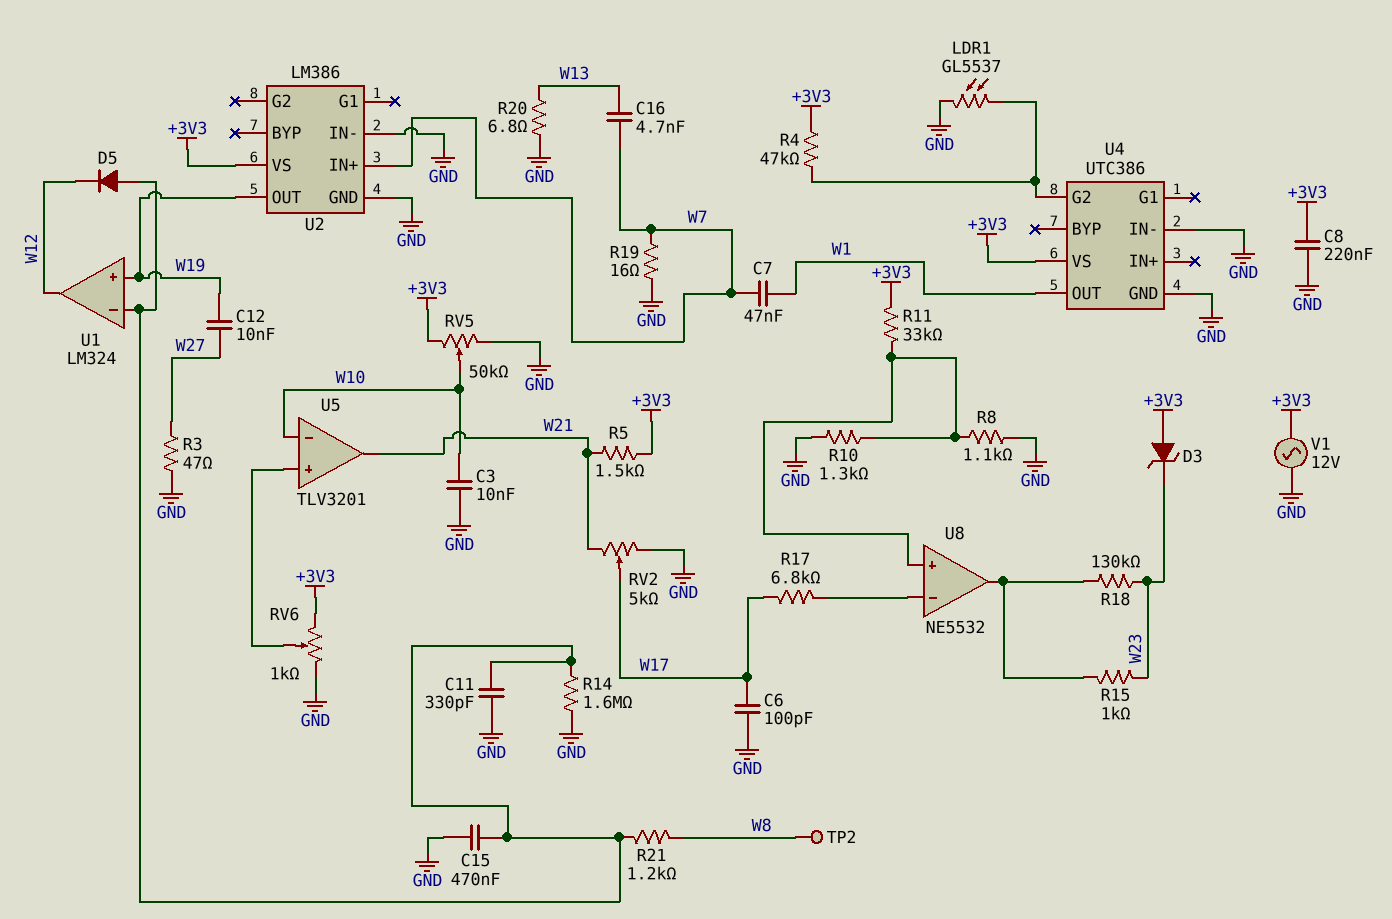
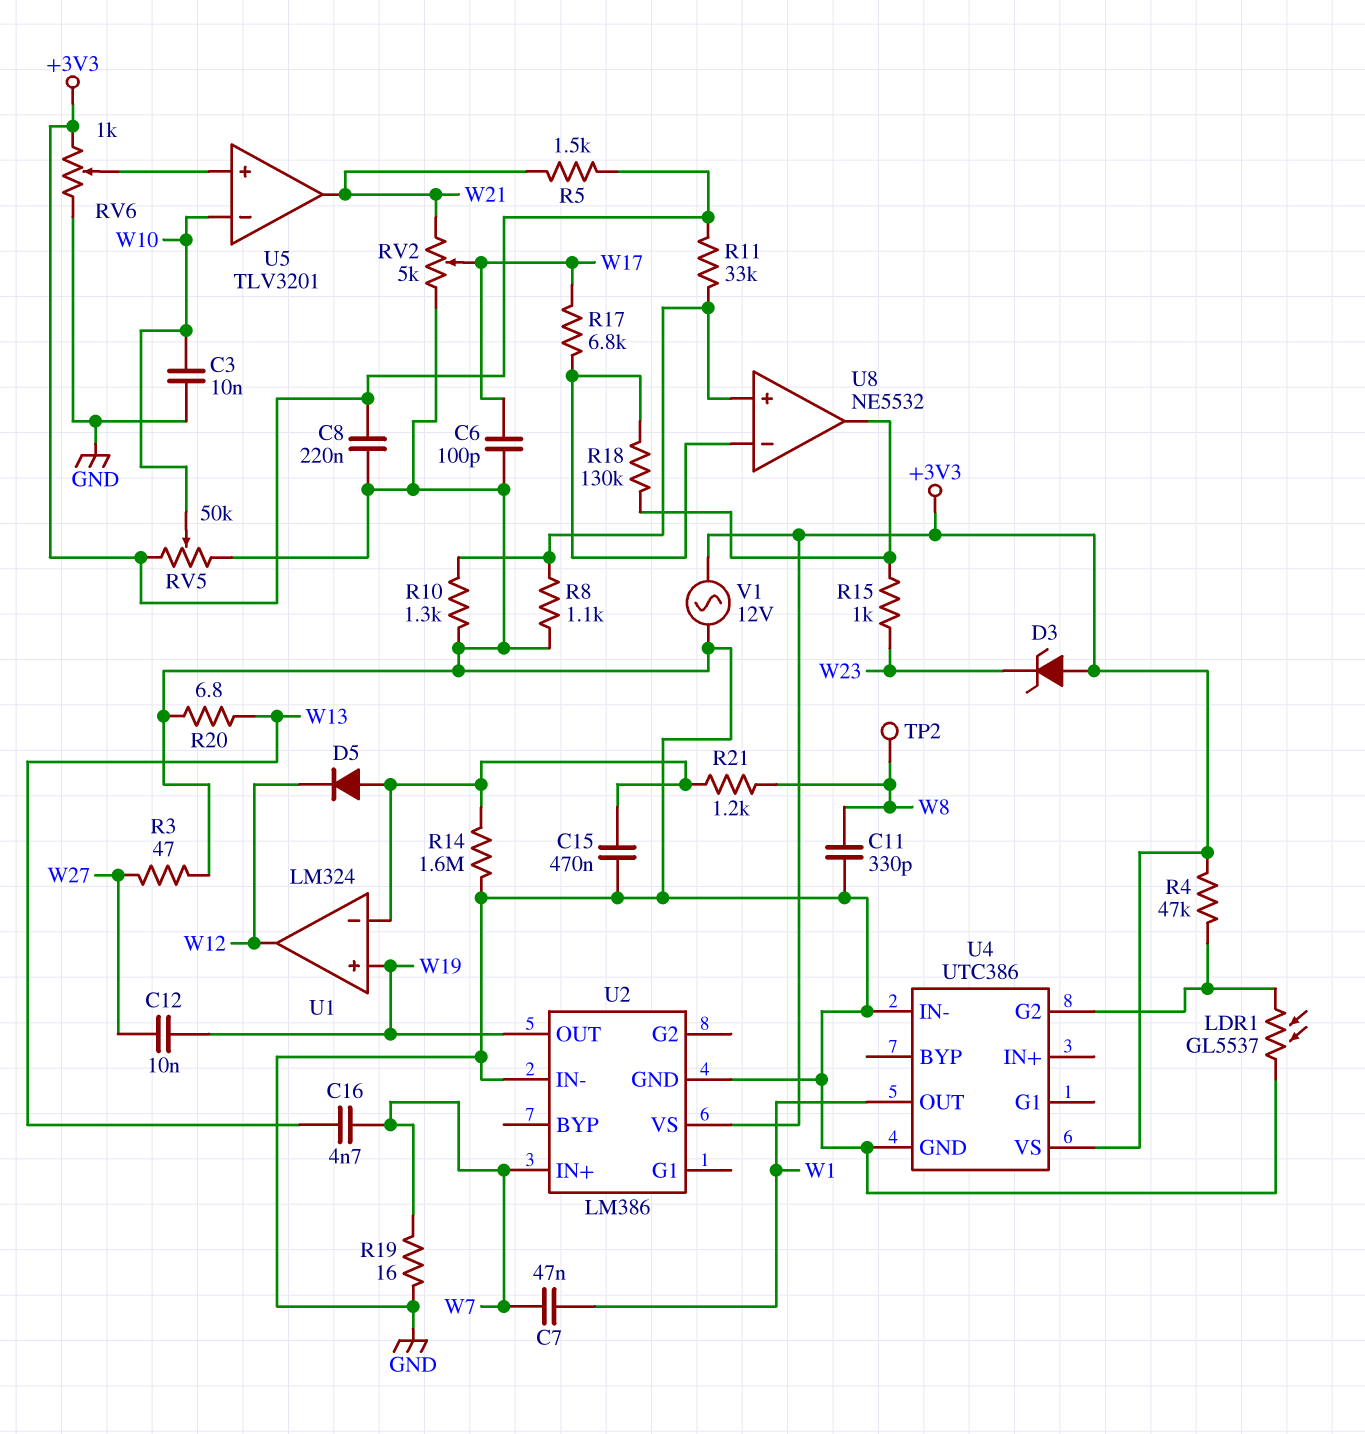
C11: 330pF (GND, U1/in-) -> 330pF (GND, W8)
R18: 130k (U8/out, W23) -> 130k (U8/in-, U8/out)

